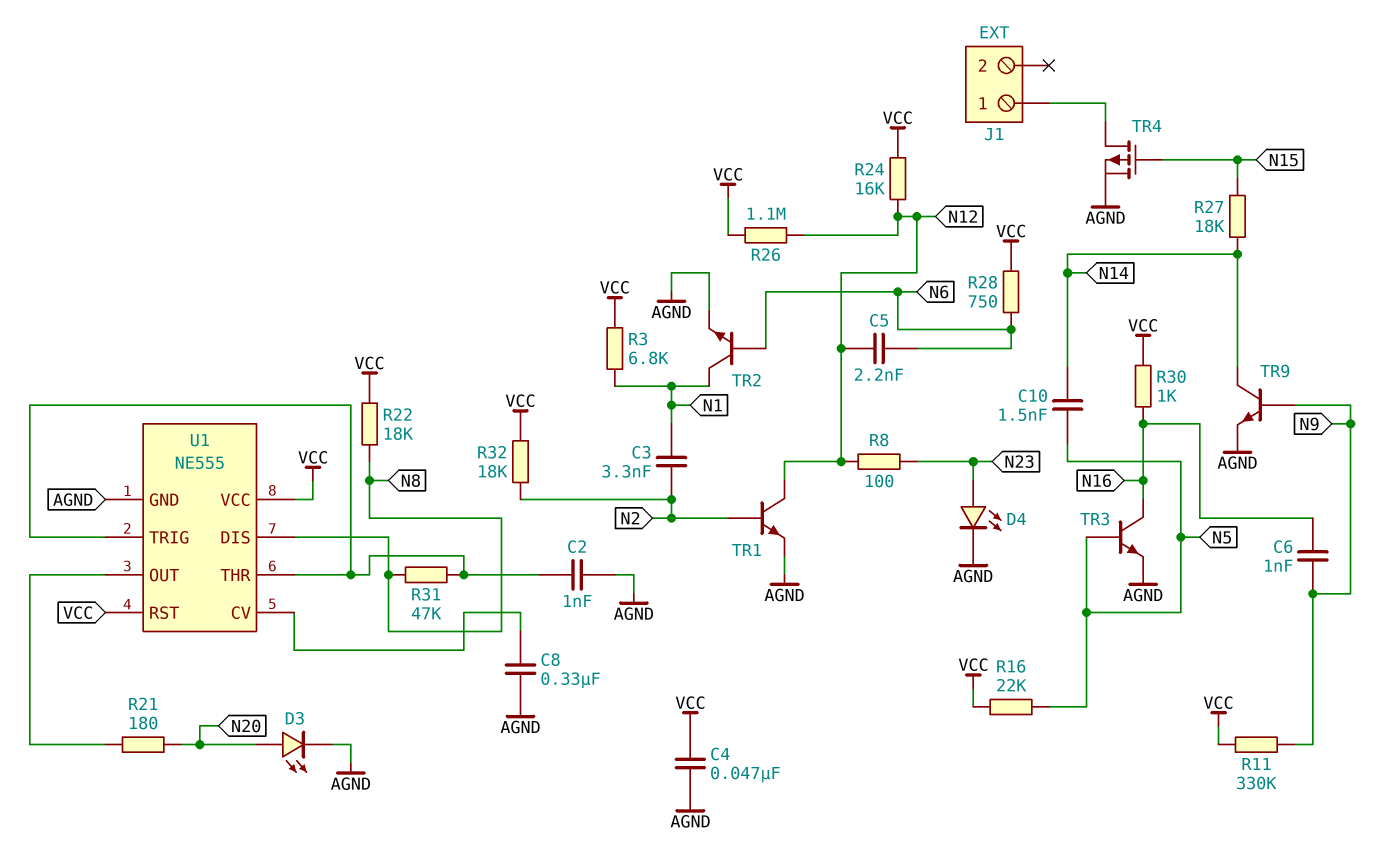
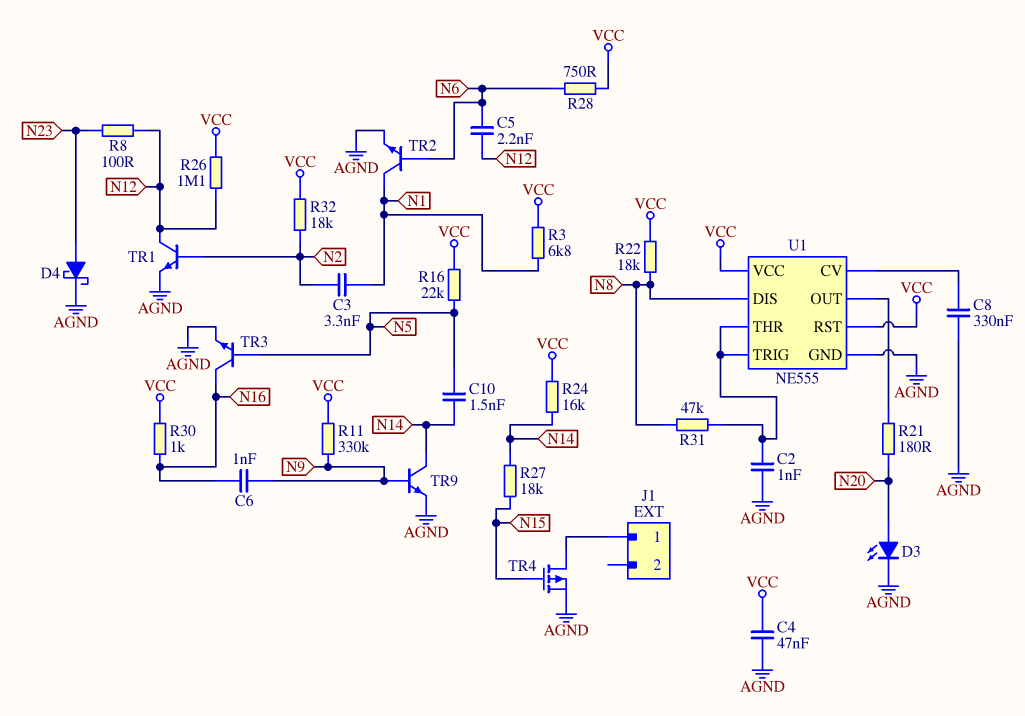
D4: LED (A N23, K AGND) -> schottky (A N23, K AGND)
R24: 16k (N12, VCC) -> 16k (N14, VCC)

